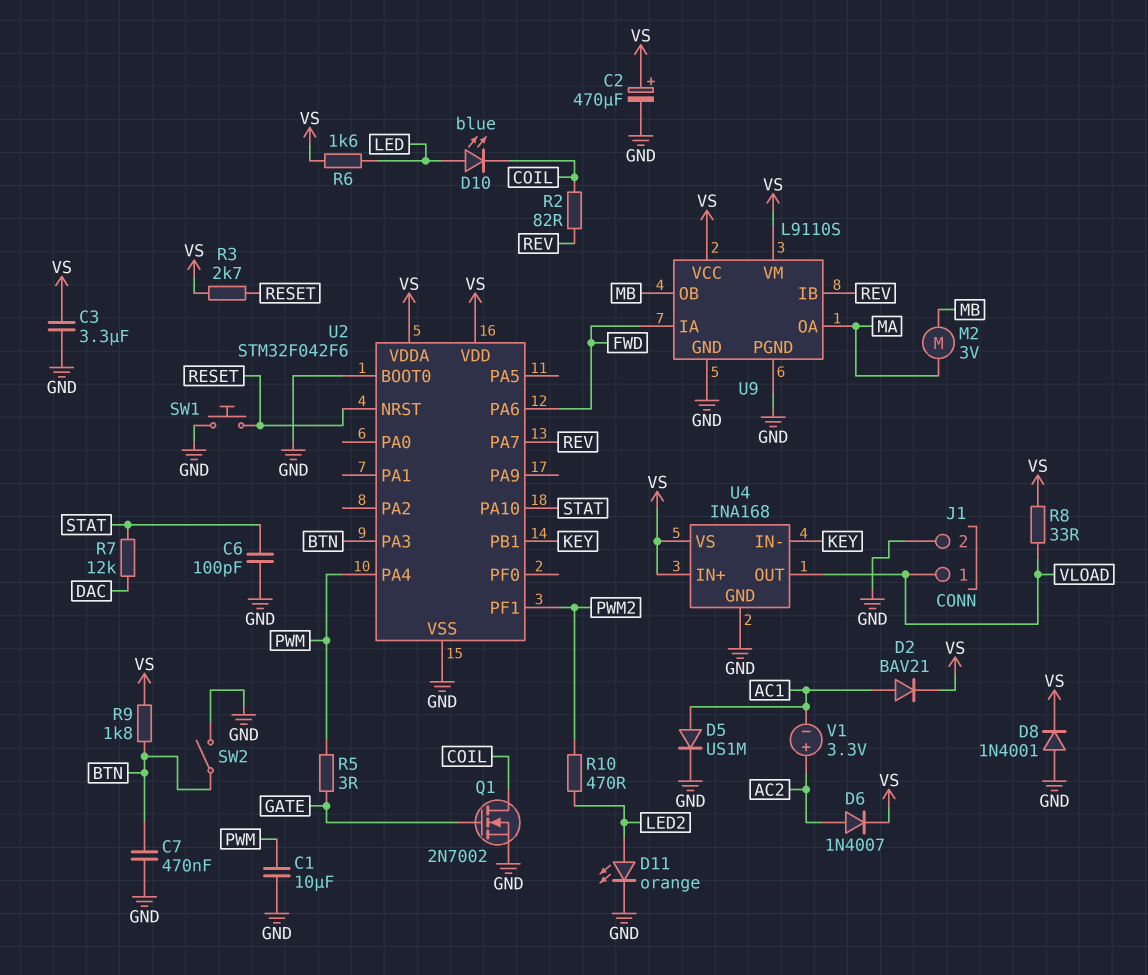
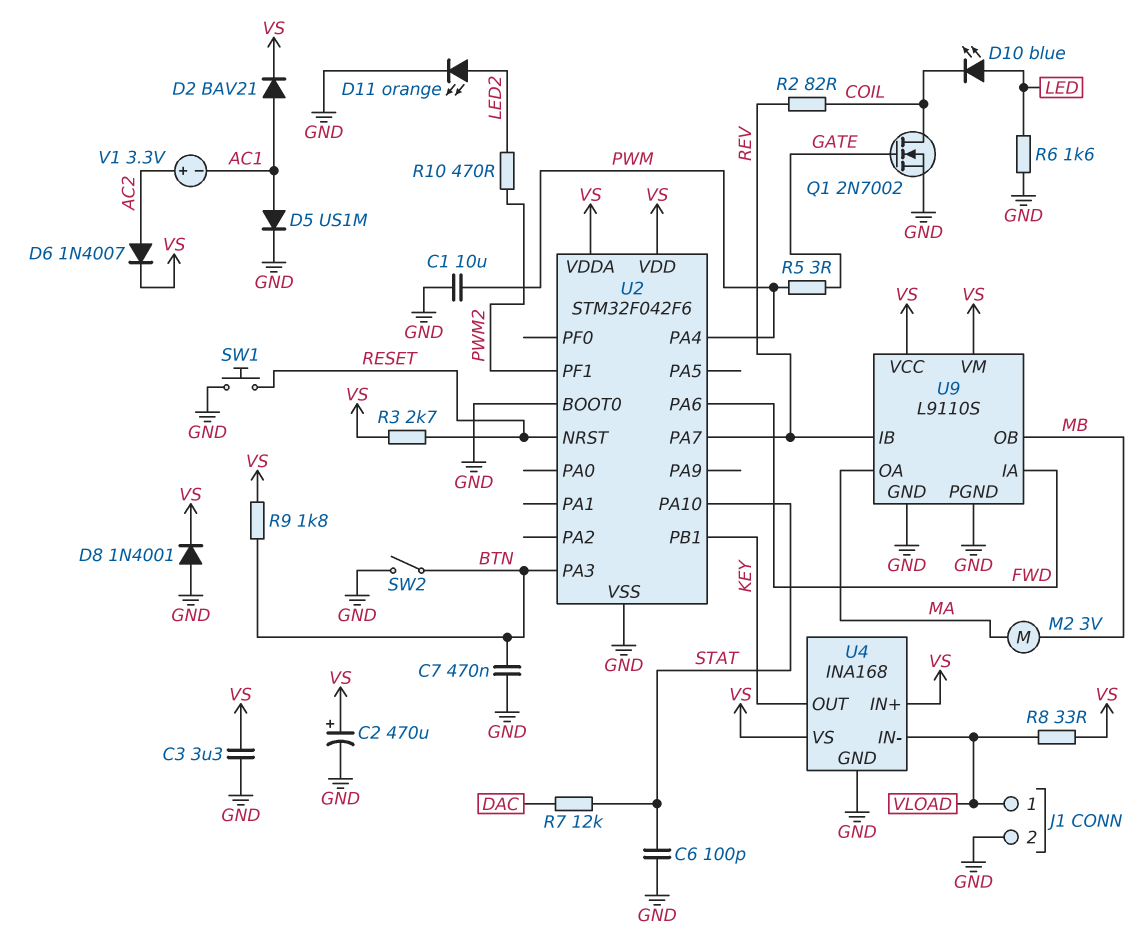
R6: 1.6k (LED, VS) -> 1.6k (GND, LED)
U4 pin IN-: KEY -> VLOAD
U4 pin OUT: VLOAD -> KEY

